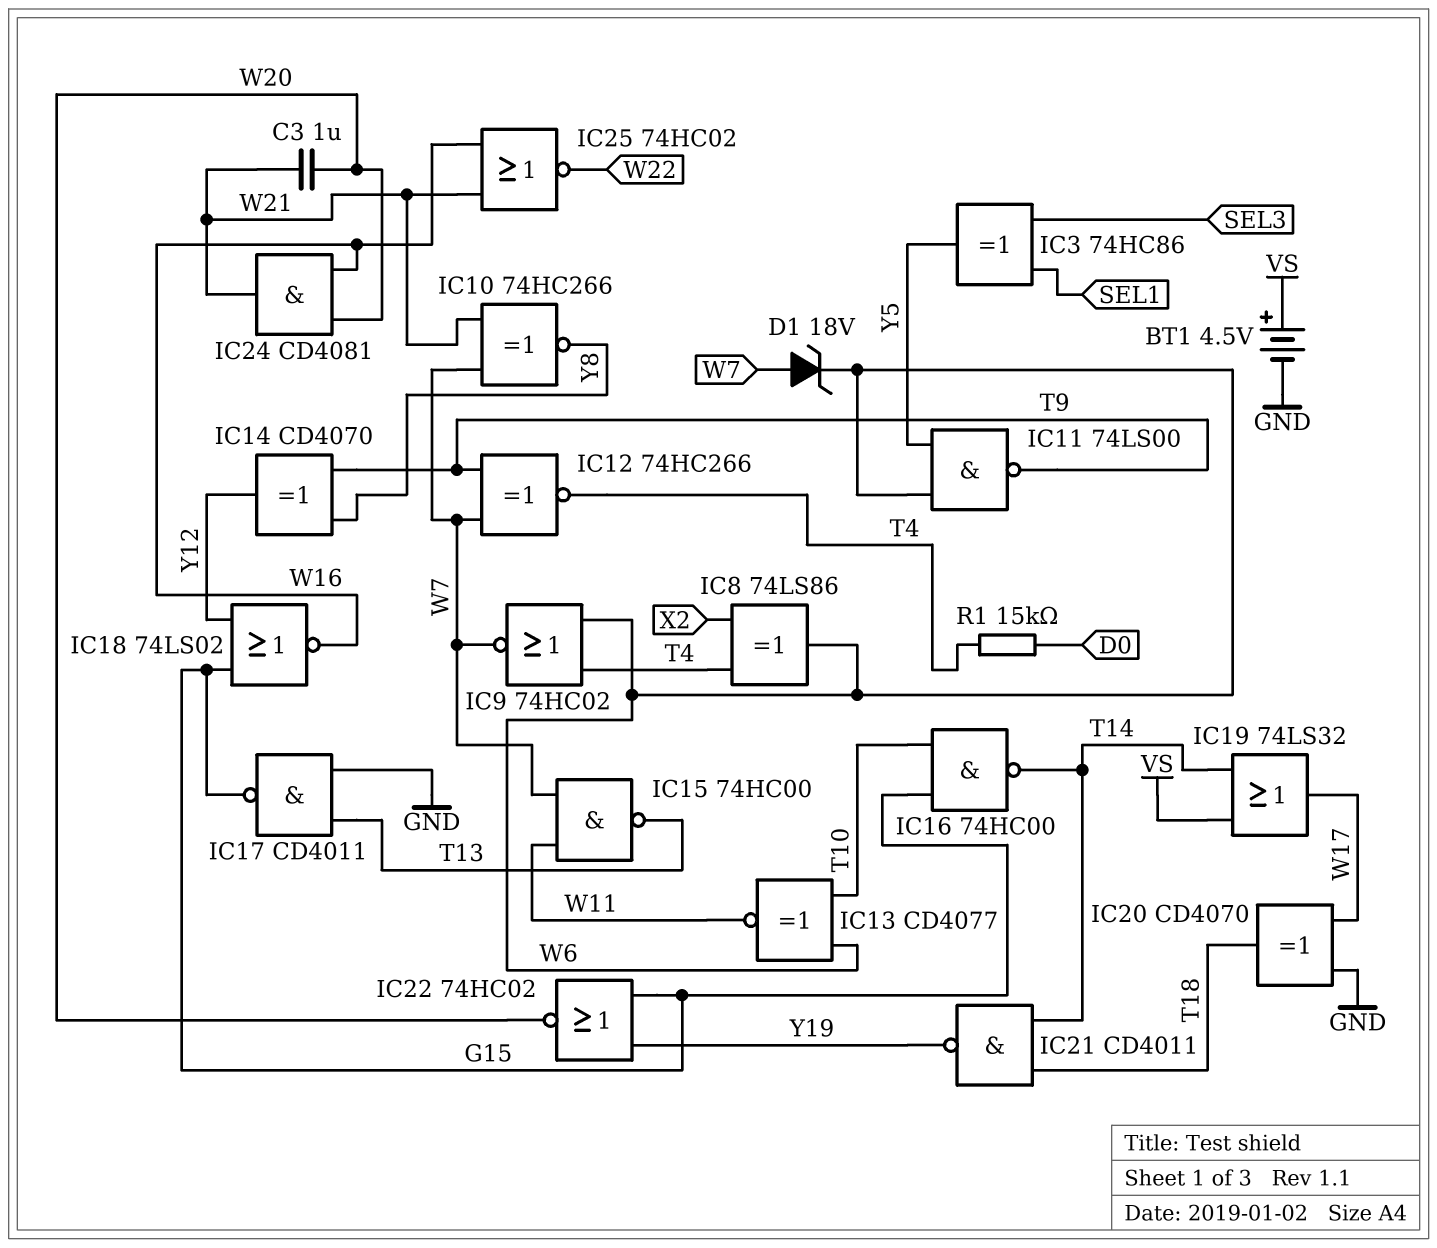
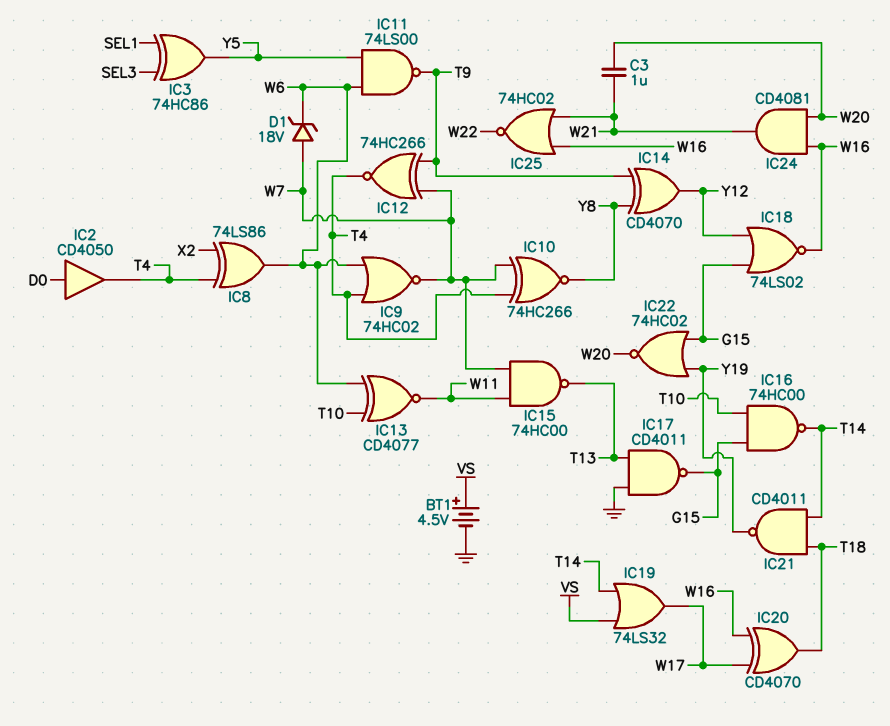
IC2: none -> buffer CD4050 (in D0, out T4)
IC10: XNOR 74HC266 (in W7, in W21, out Y8) -> XNOR 74HC266 (in T4, in W7, out Y8)
IC20: XOR CD4070 (in GND, in W17, out T18) -> XOR CD4070 (in W16, in W17, out T18)
R1: 15k (D0, T4) -> none

